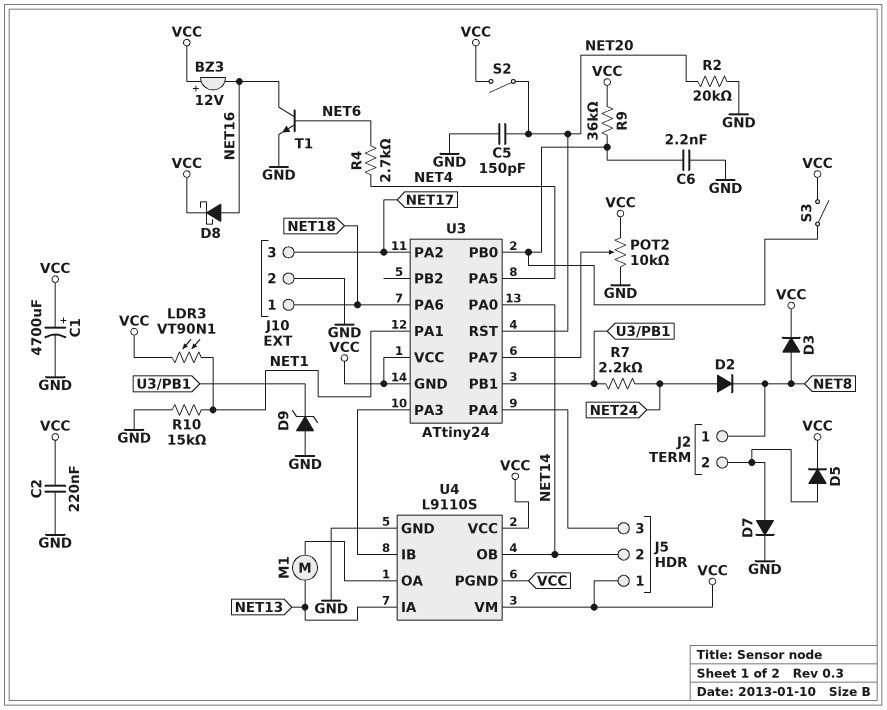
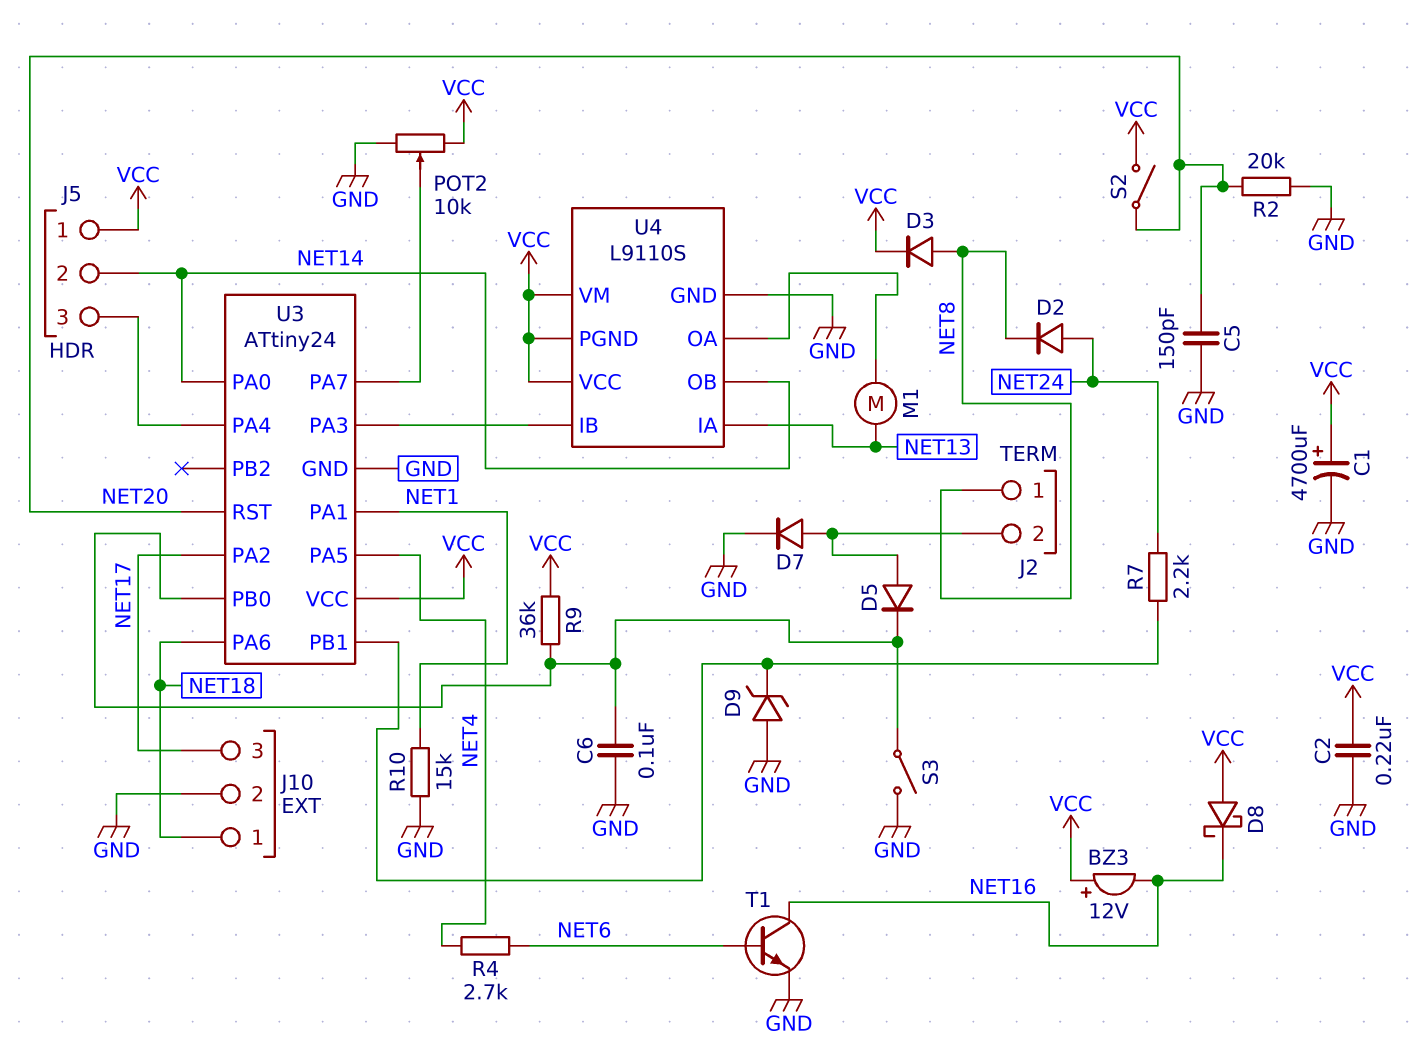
C6: 2.2nF (GND, U3/PB0) -> 100nF (GND, U3/PB0)
D5: diode (A J2/2, K VCC) -> diode (A J2/2, K U3/PB0)
D8: schottky (A NET16, K VCC) -> schottky (A VCC, K NET16)
LDR3: VT90N1 (NET1, VCC) -> none
S3: switch (U3/PB0, VCC) -> switch (GND, U3/PB0)
U3 pin GND: VCC -> GND

